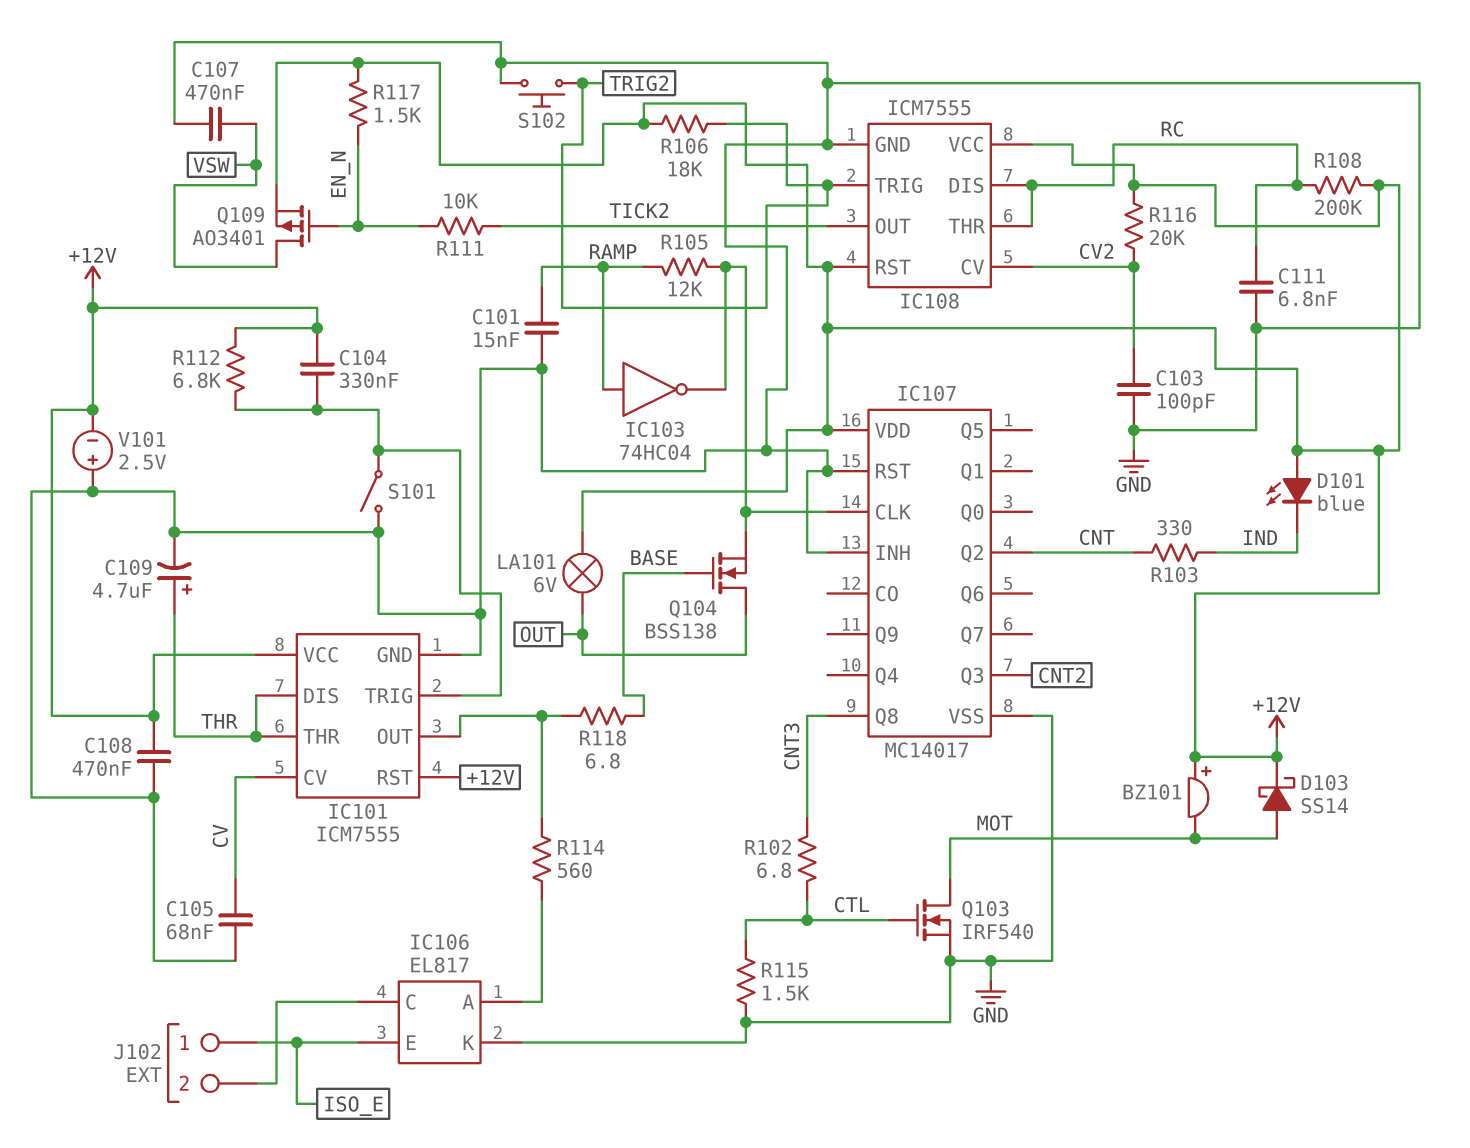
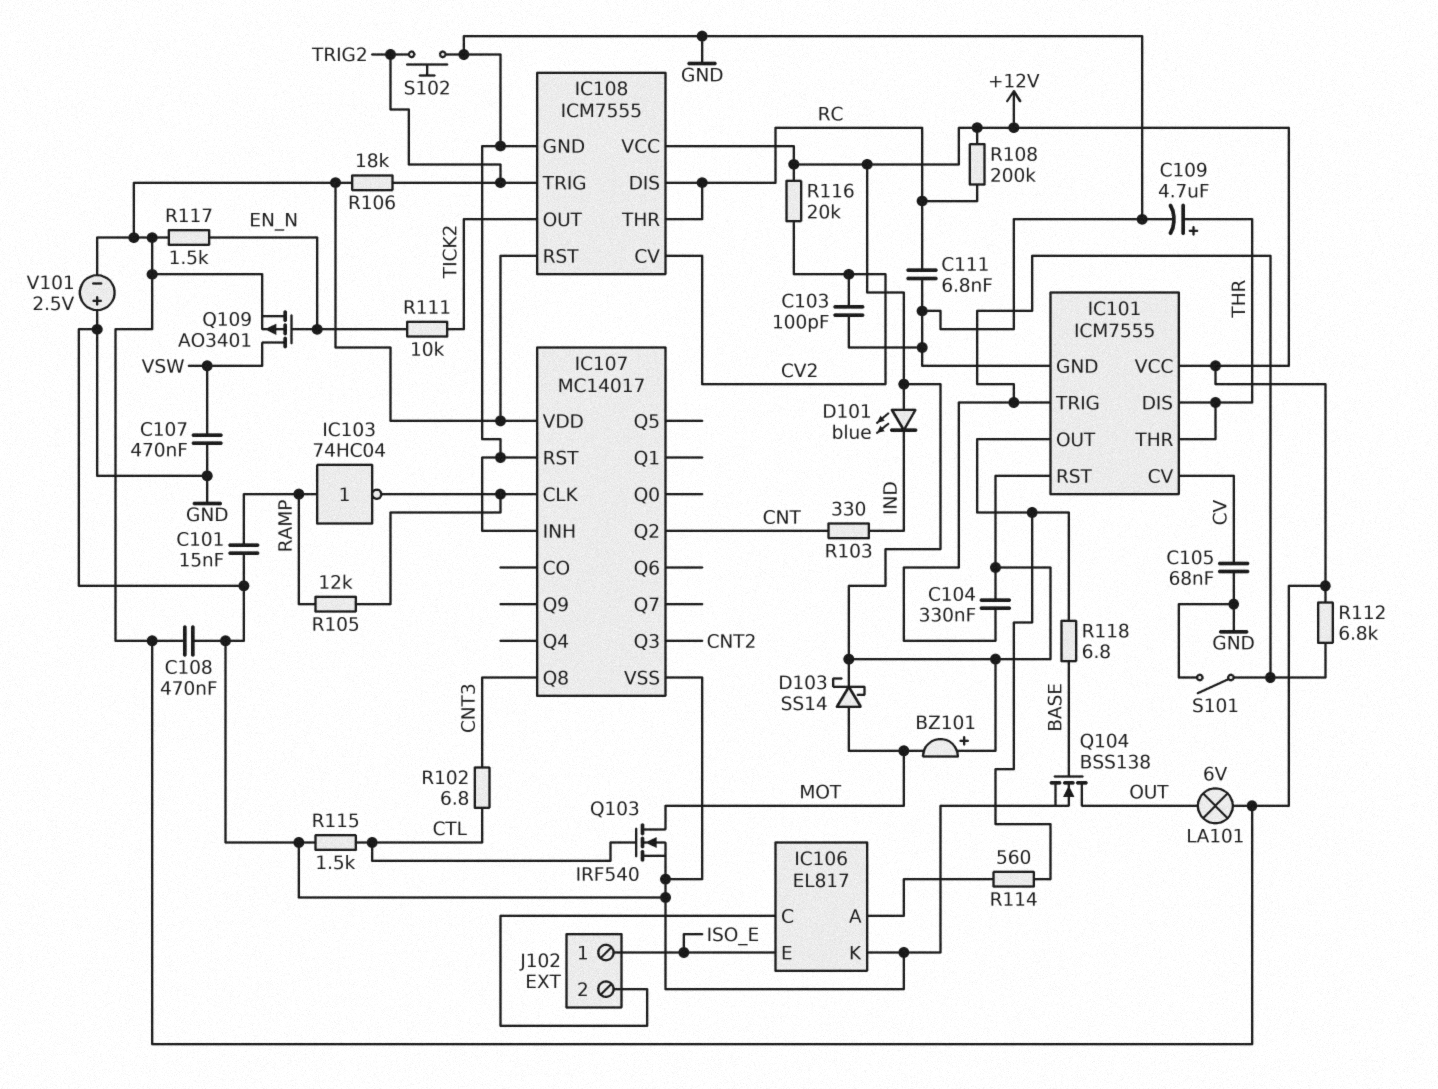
Q104: NMOS BSS138 (G BASE, D OUT, S IC107/CLK) -> NMOS BSS138 (G BASE, D OUT, S GND)

